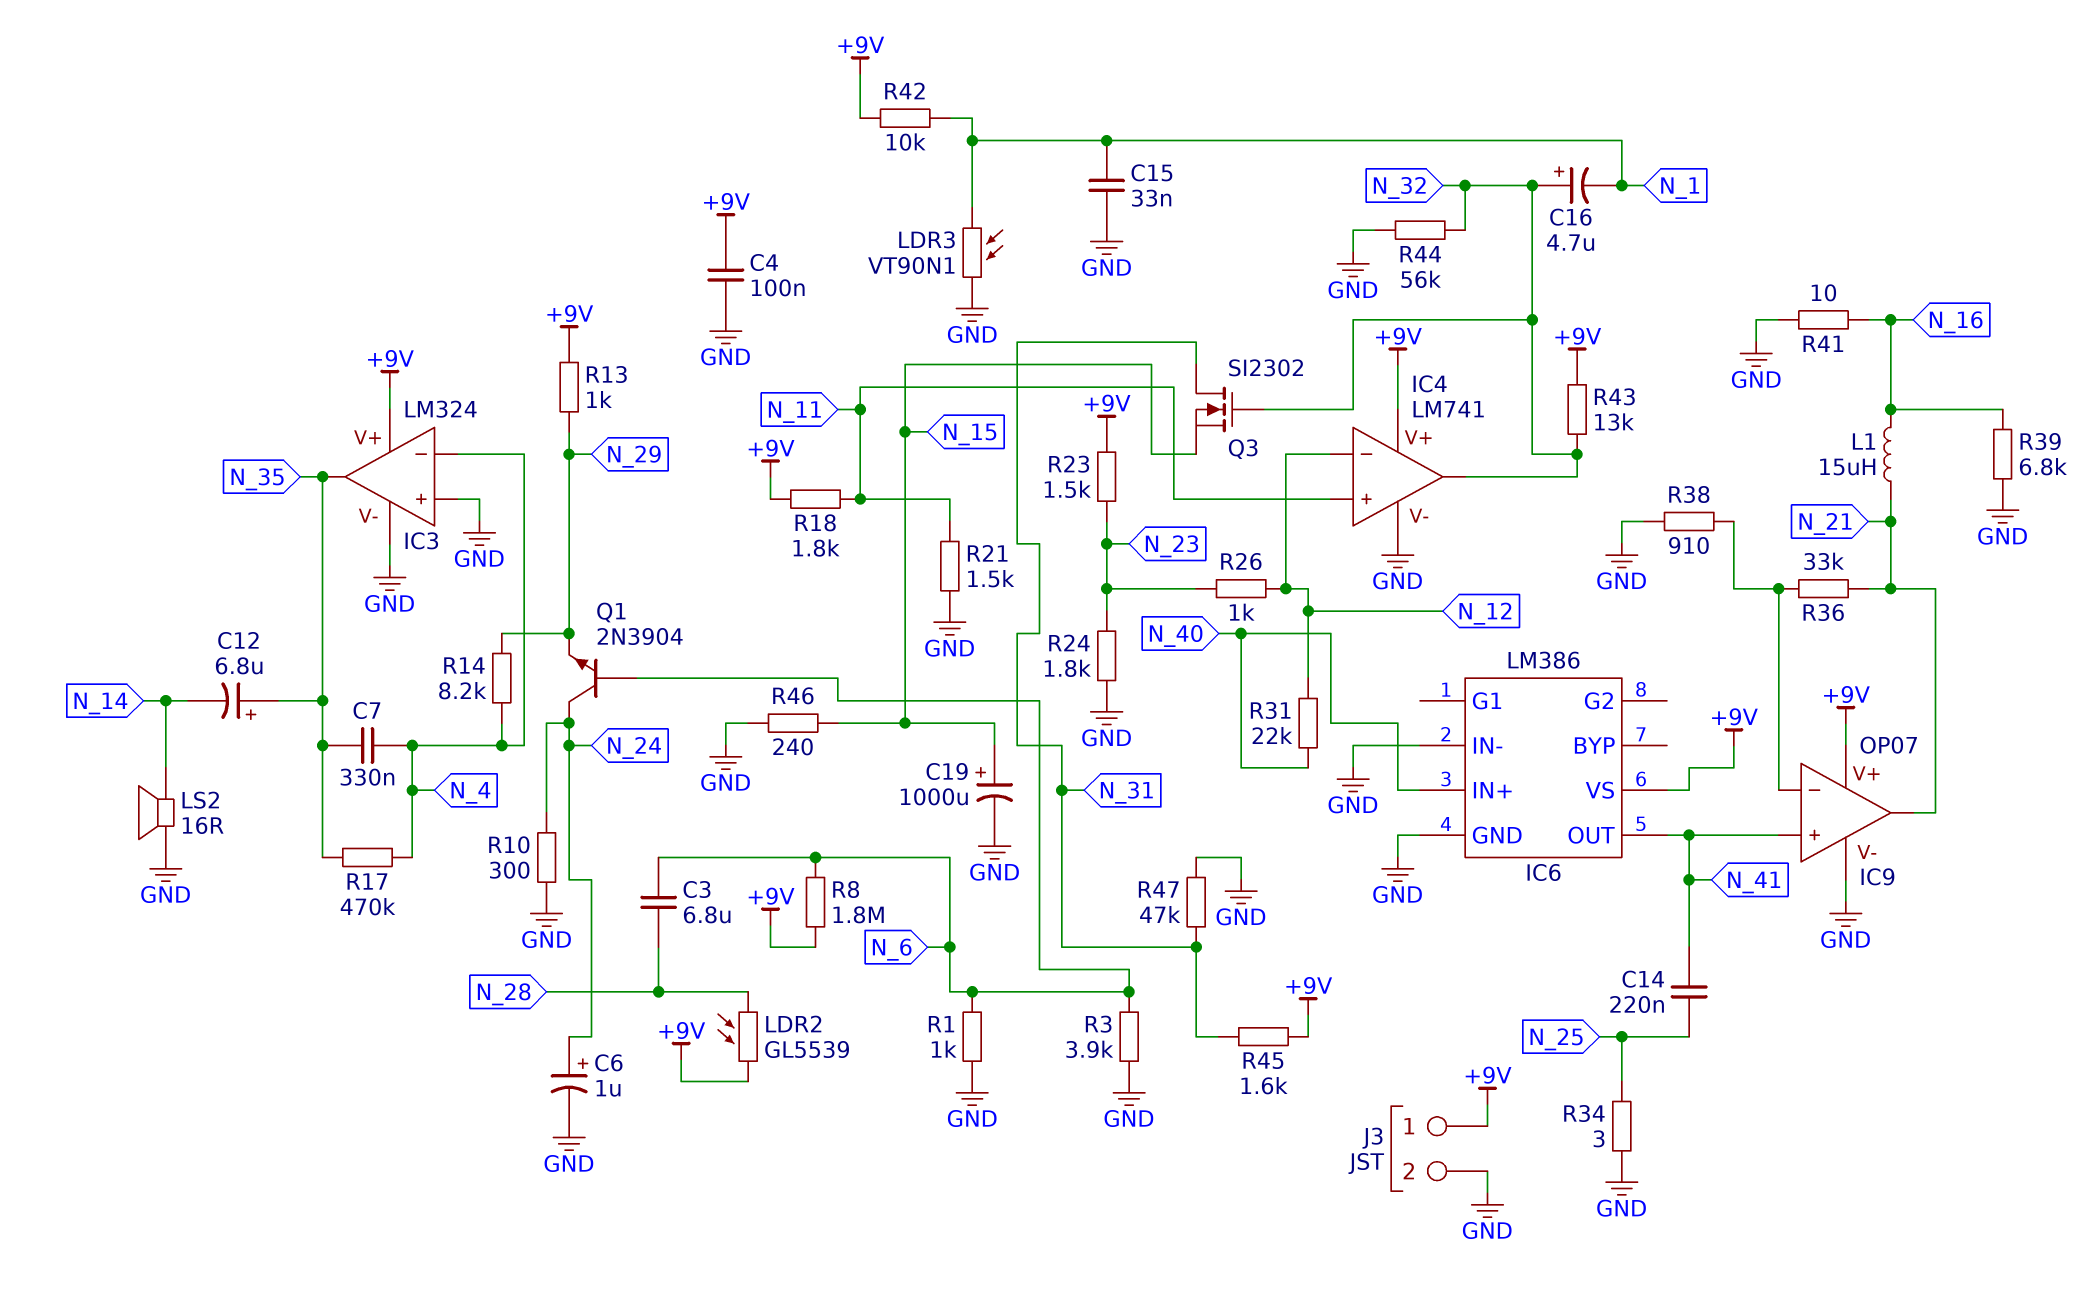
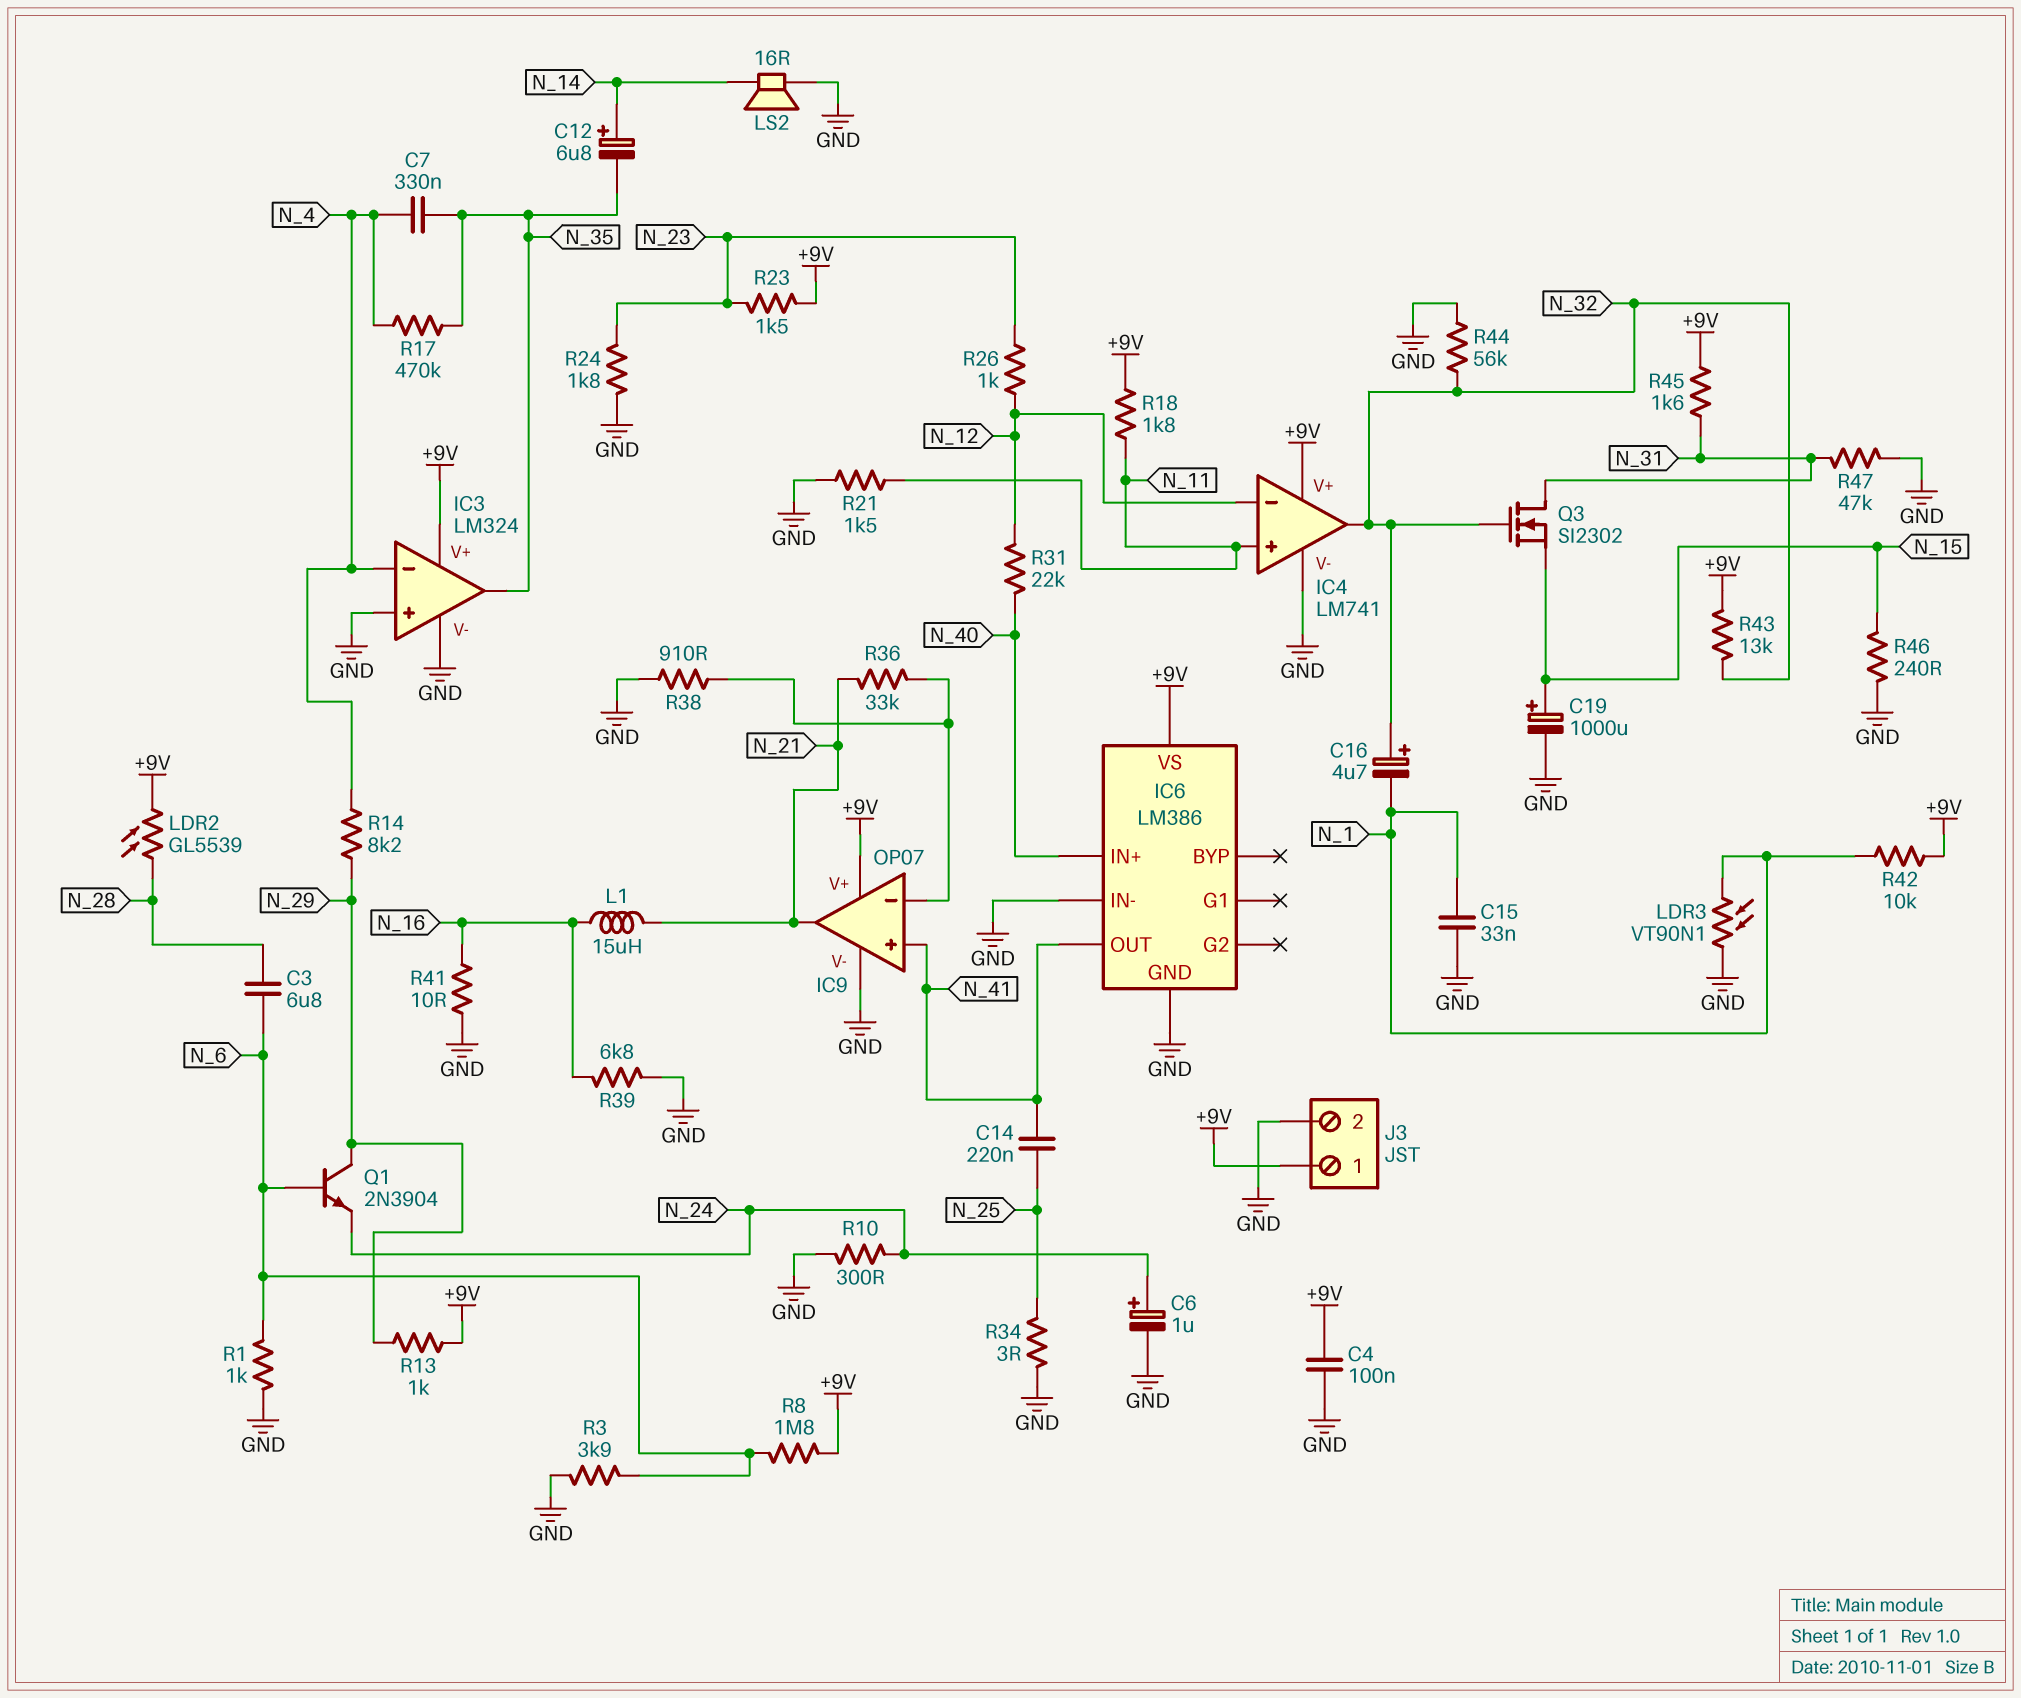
C12: 6.8uF (plus N_35, minus N_14) -> 6.8uF (plus N_14, minus N_35)
Q1: NPN 2N3904 (B N_6, C N_24, E N_29) -> NPN 2N3904 (B N_6, C N_29, E N_24)

